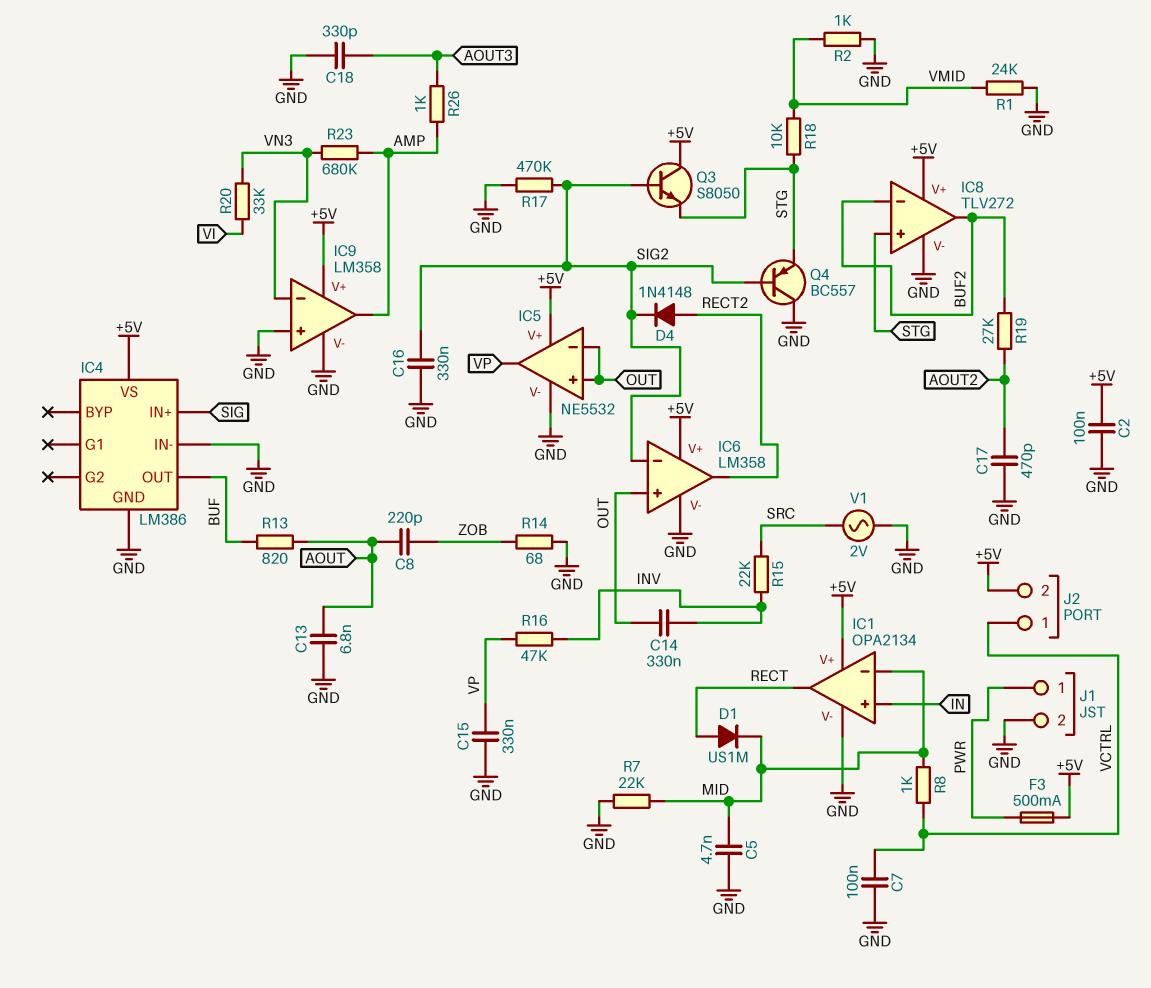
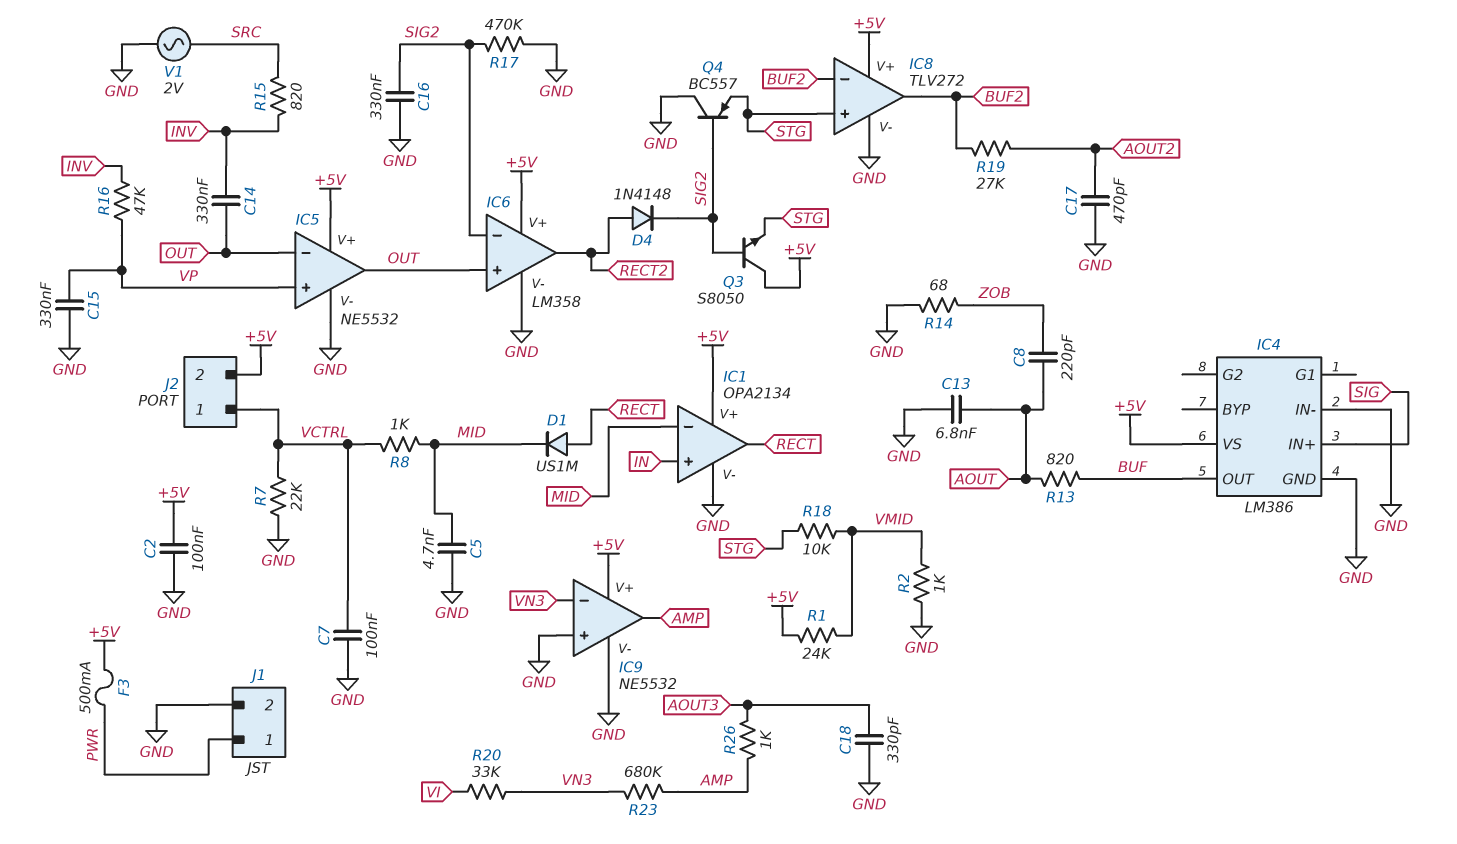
IC5 pin in+: OUT -> VP
IC5 pin out: VP -> OUT
IC9: LM358 -> NE5532
R1: 24k (GND, VMID) -> 24k (+5V, VMID)
R7: 22k (GND, MID) -> 22k (GND, VCTRL)
R15: 22k (INV, SRC) -> 820 (INV, SRC)

